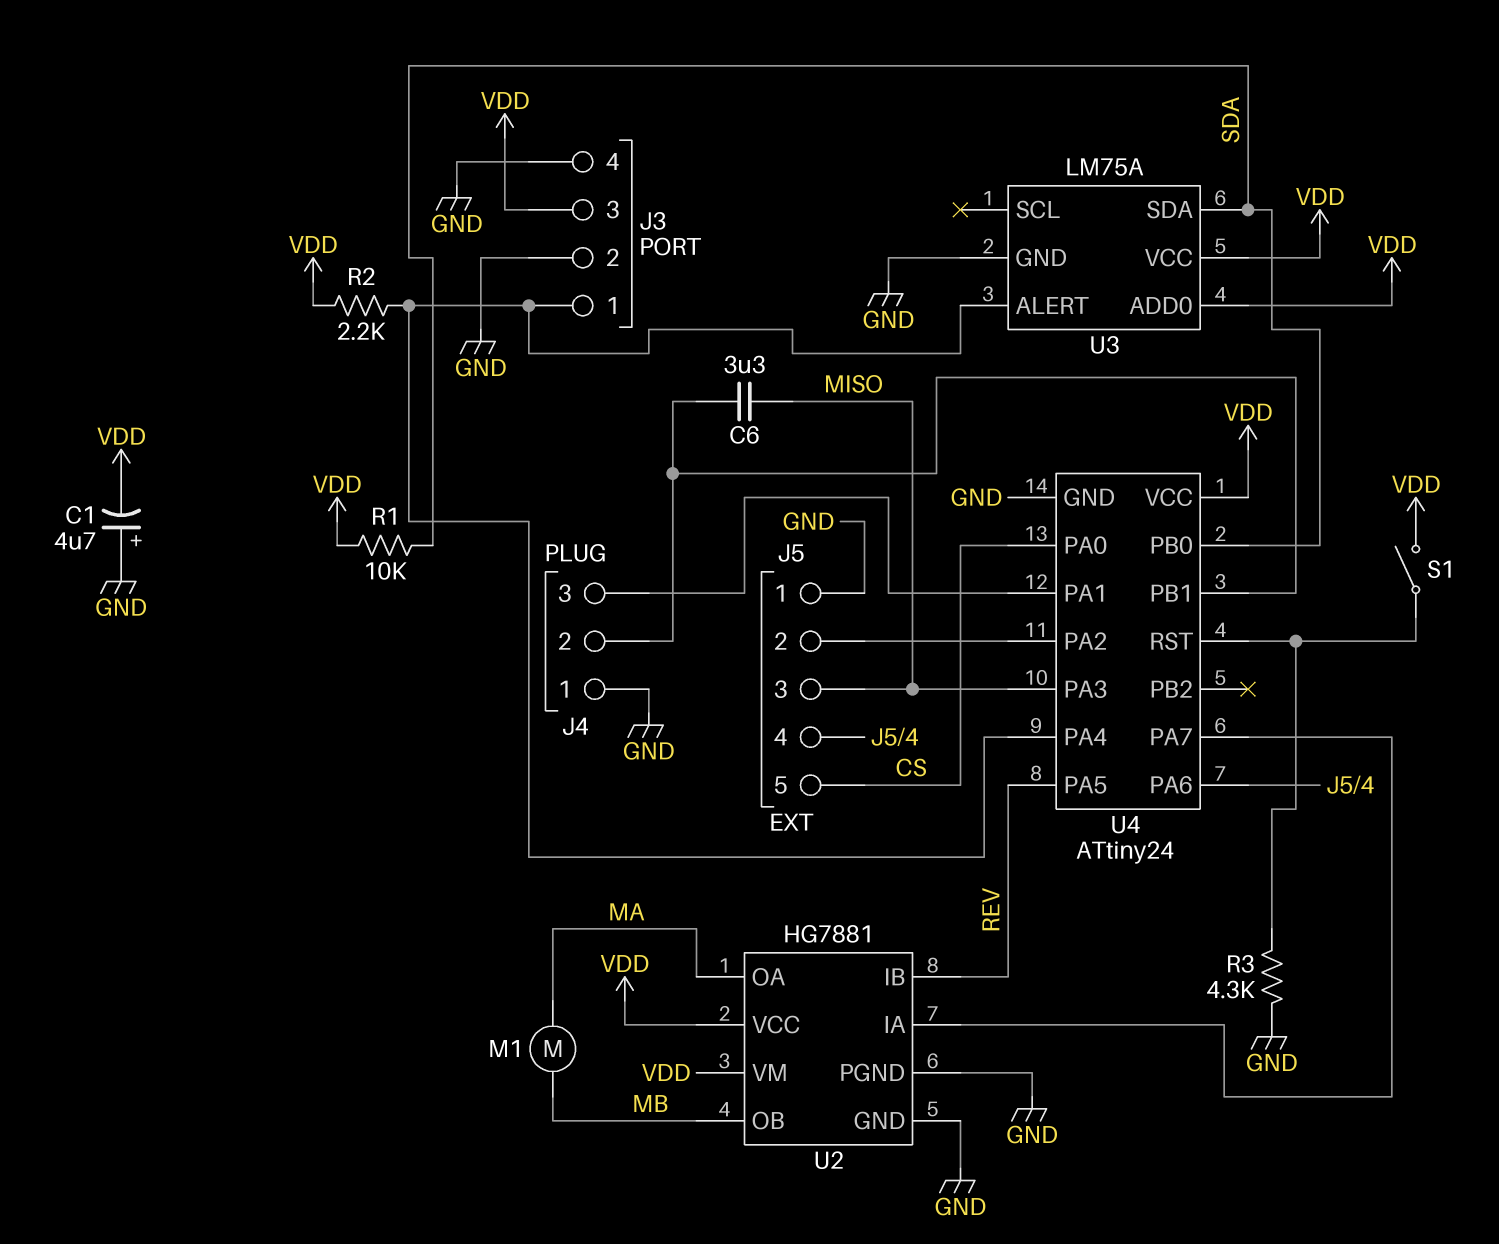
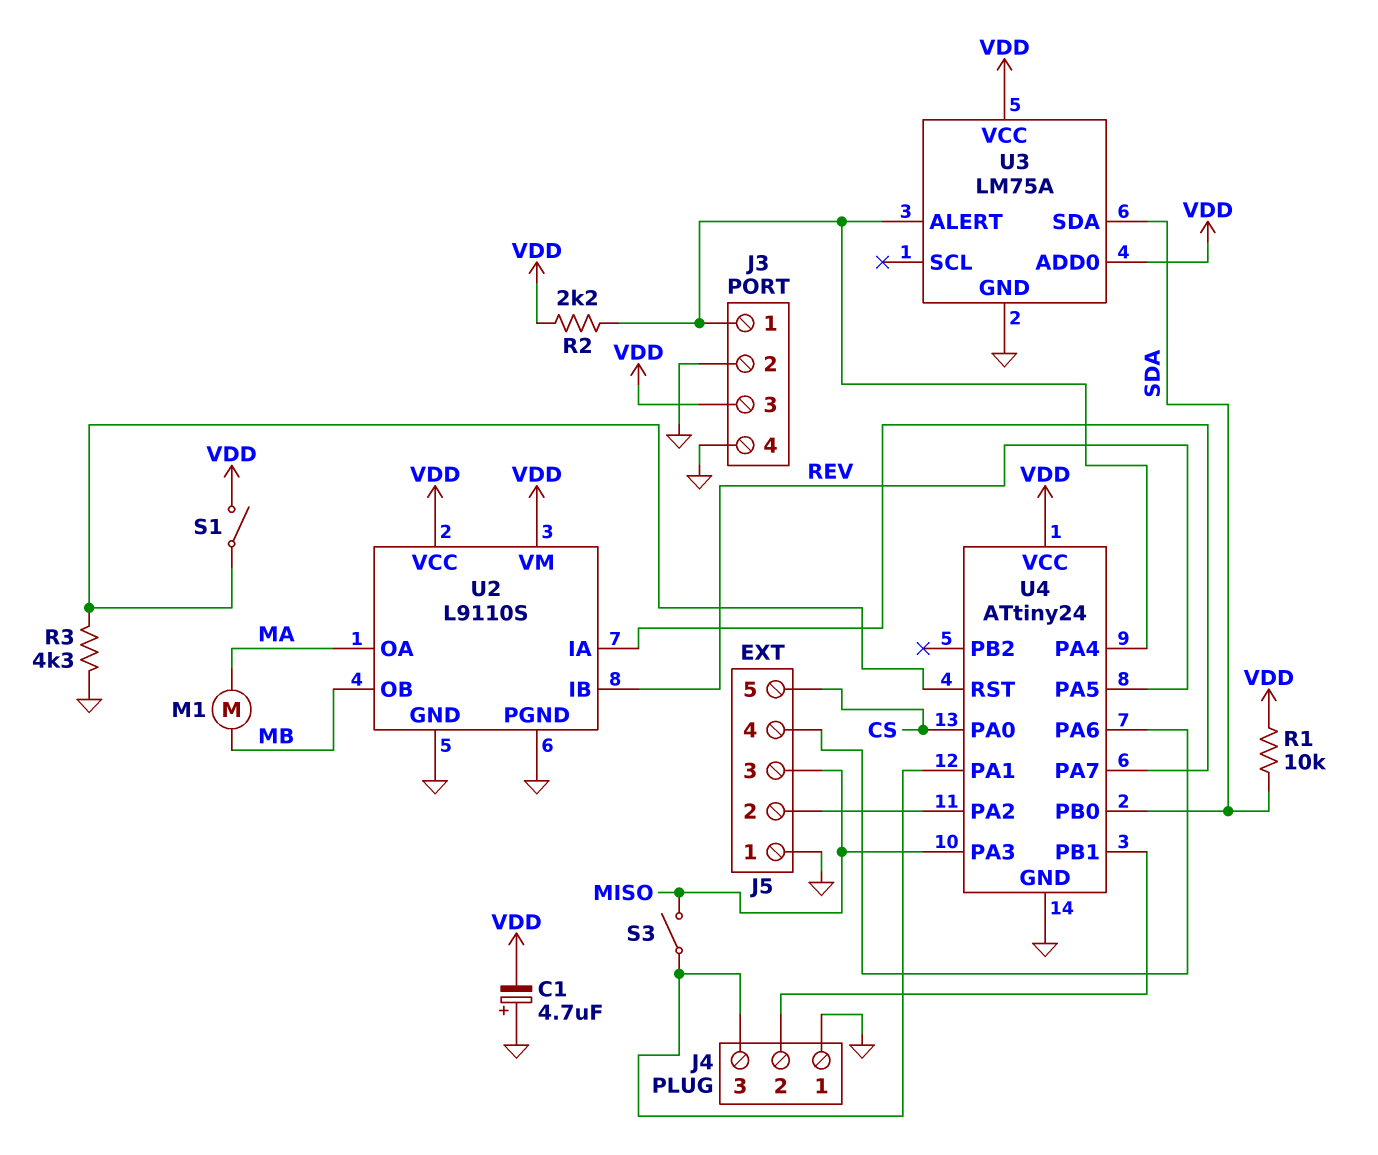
C6: 3.3uF (J4/2, MISO) -> none
S3: none -> switch (J4/3, MISO)
U2: HG7881 -> L9110S

